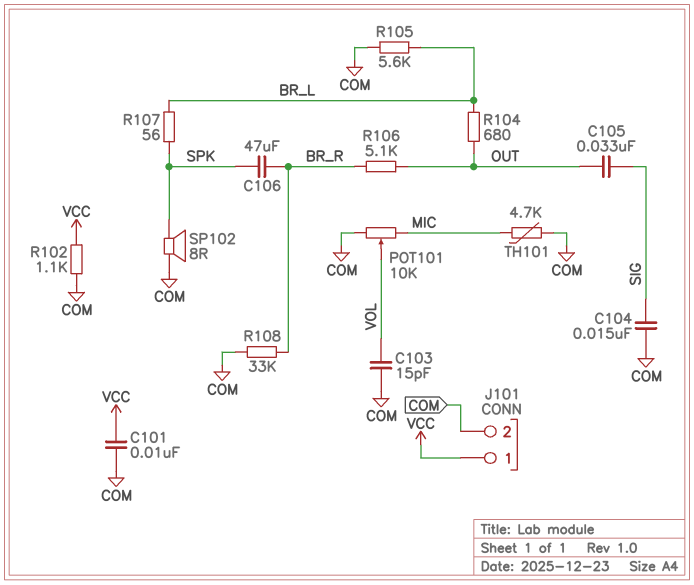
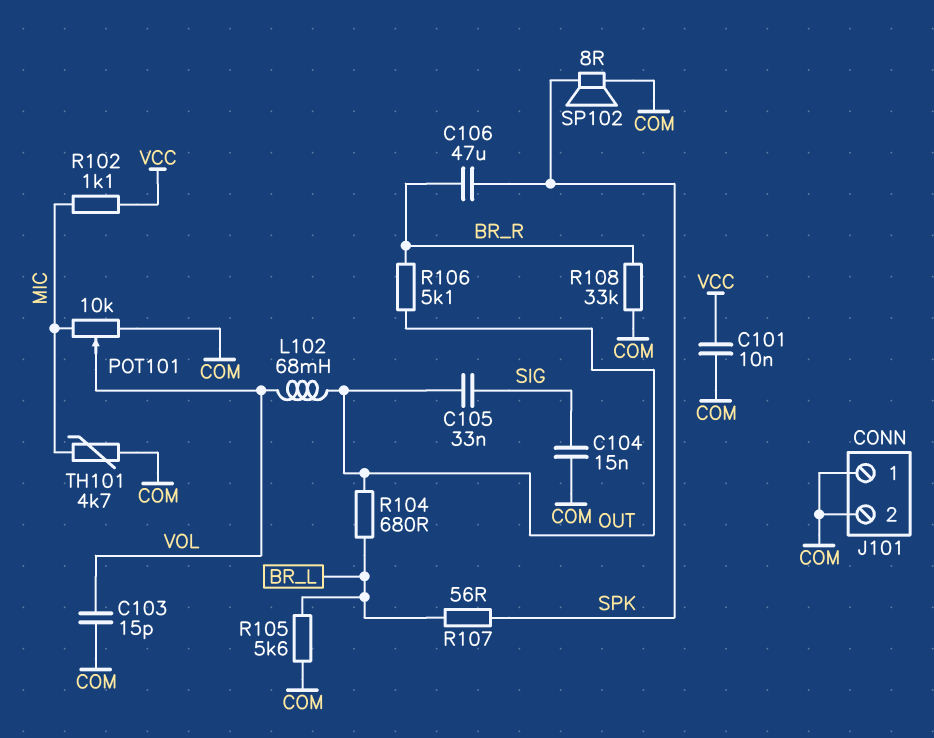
J101 pin 1: VCC -> COM
L102: none -> 68mH (OUT, VOL)
R102: 1.1k (COM, VCC) -> 1.1k (MIC, VCC)

